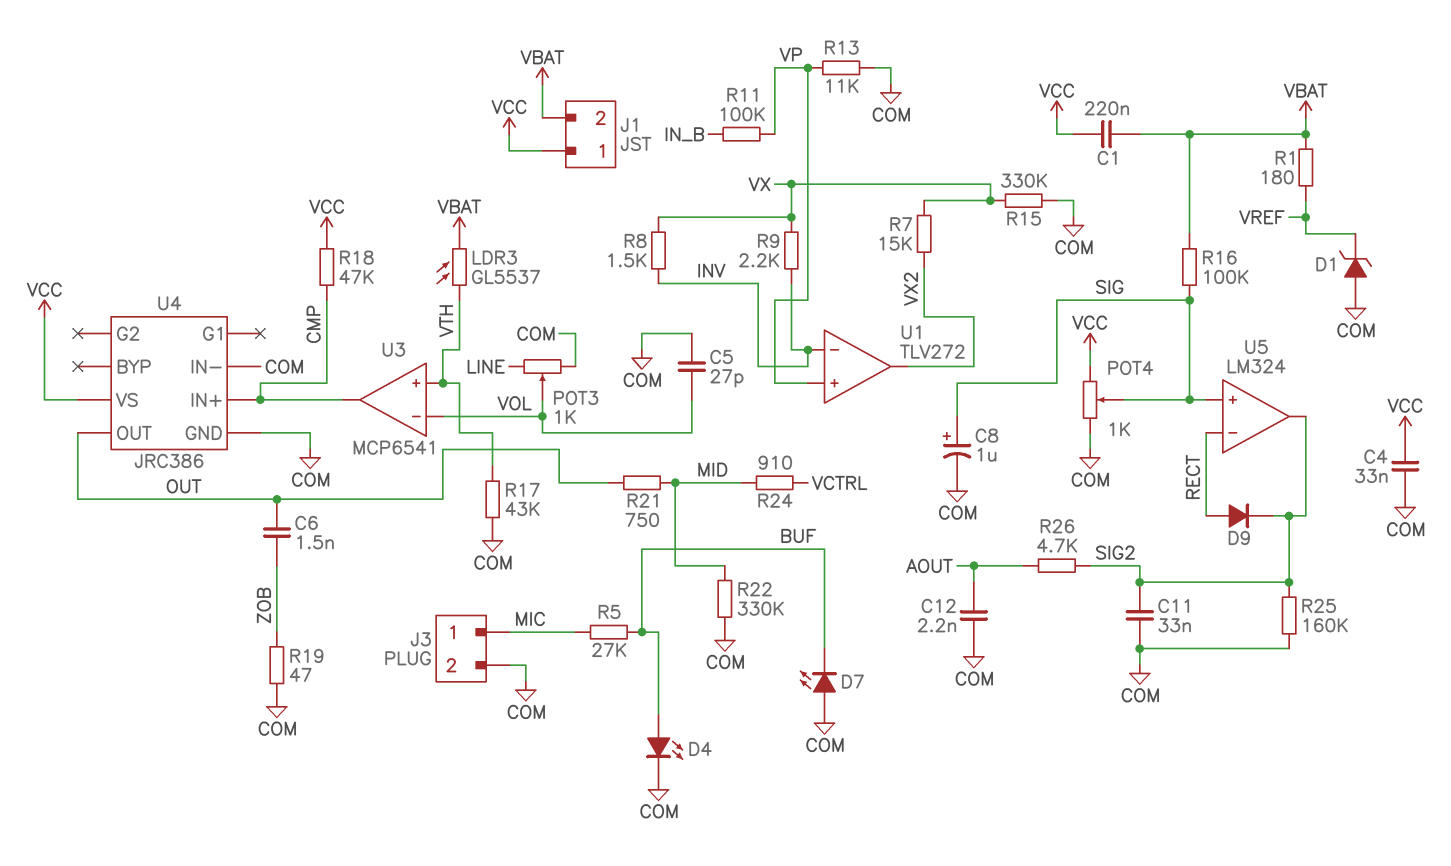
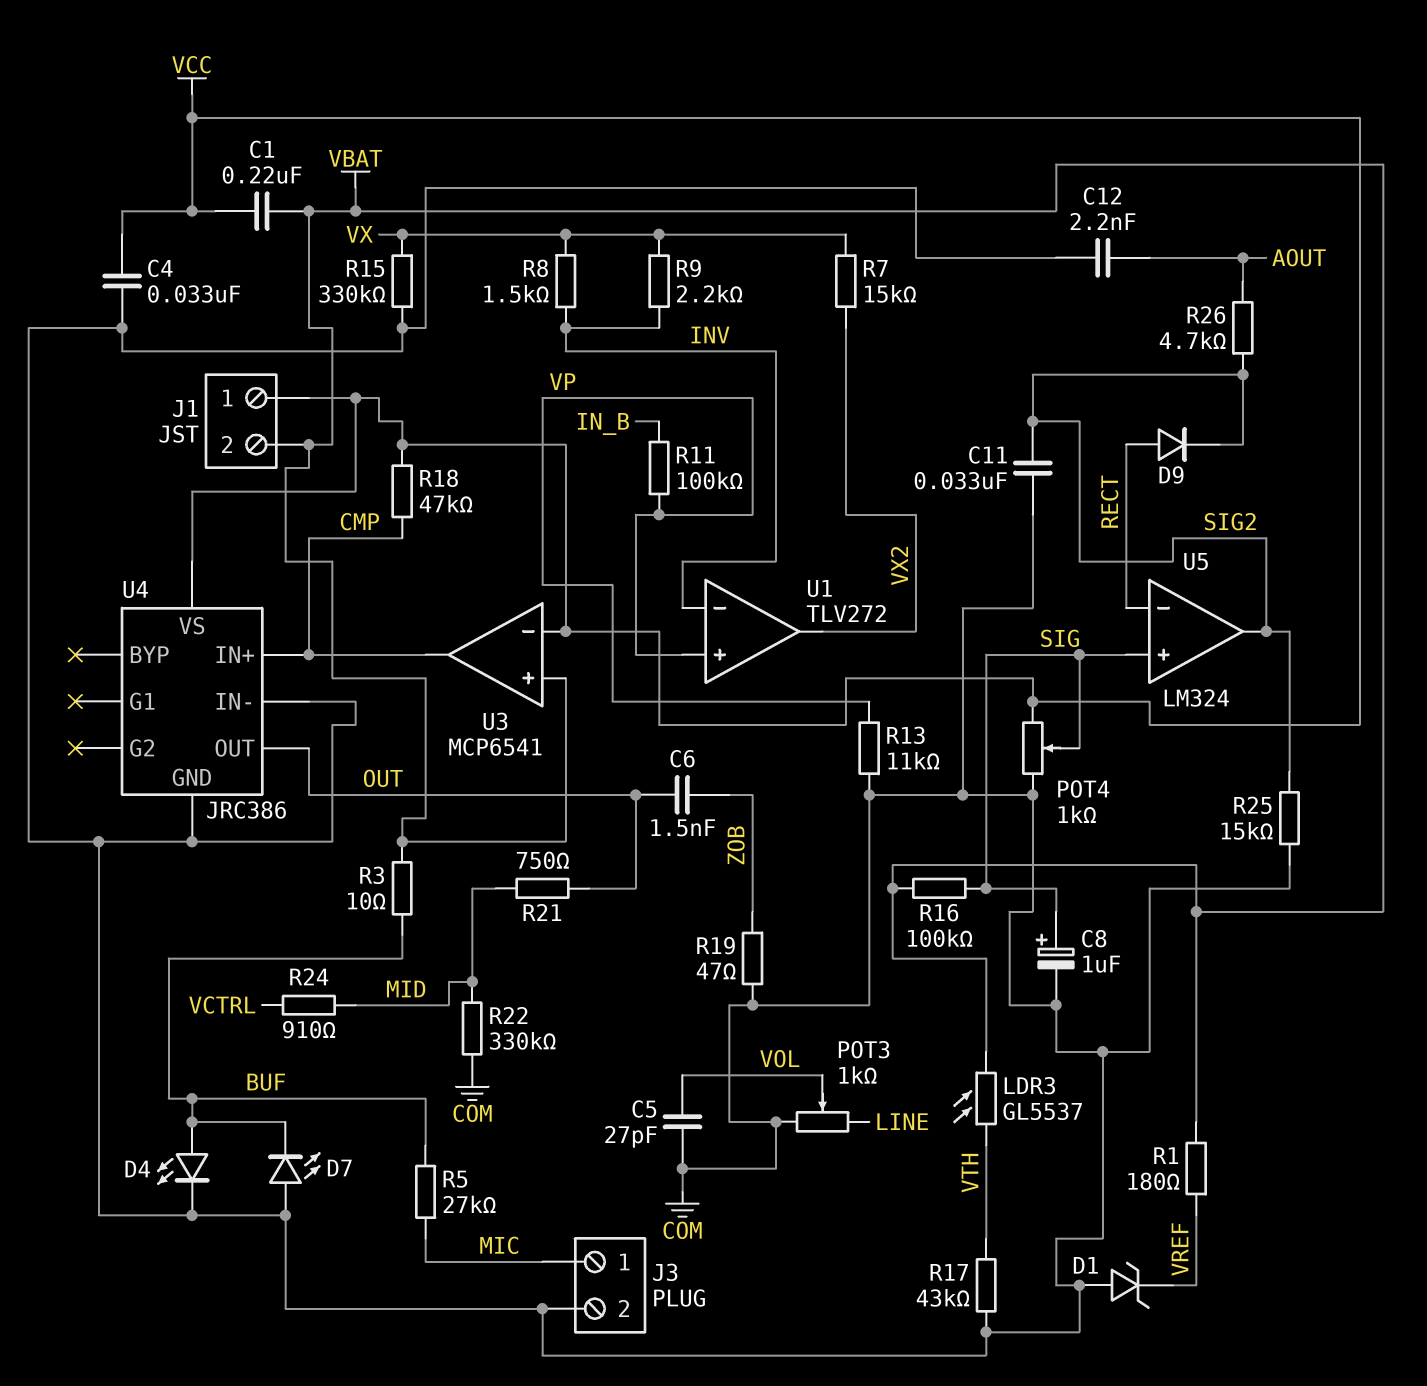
R3: none -> 10 (BUF, VBAT)
R25: 160k (COM, SIG2) -> 15k (COM, SIG2)
U3 pin in+: VTH -> VBAT
U3 pin in-: VOL -> VCC

